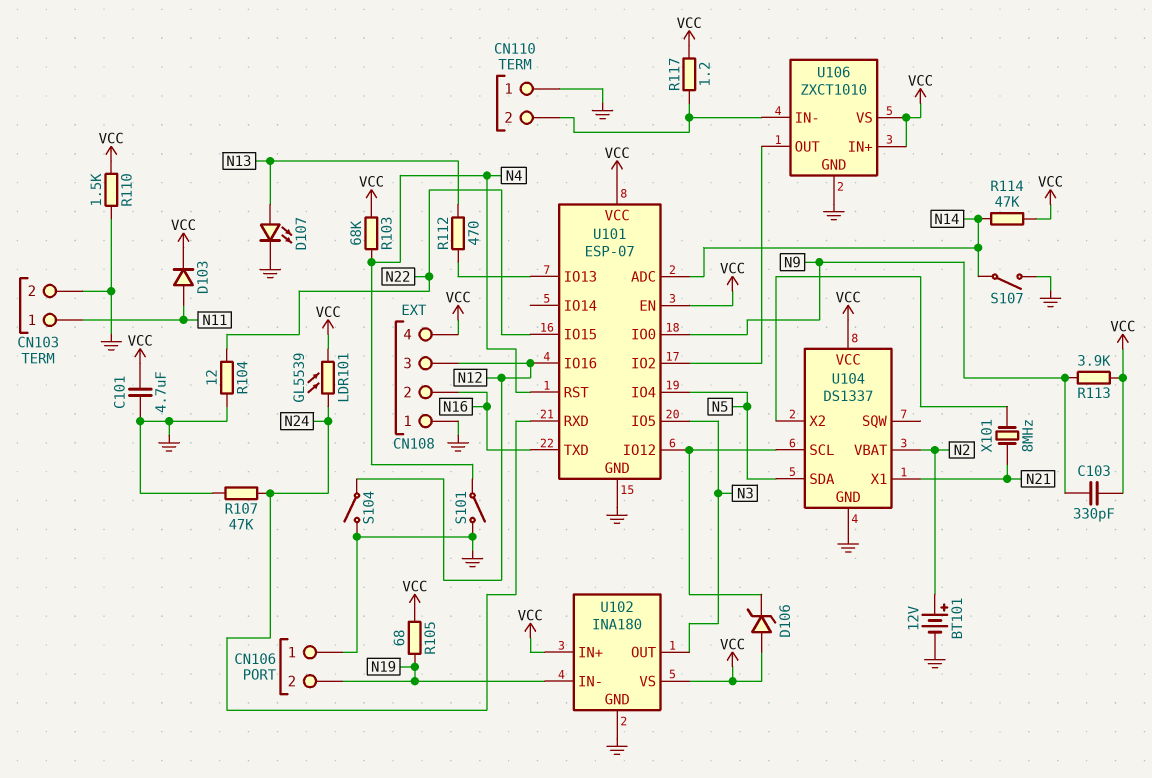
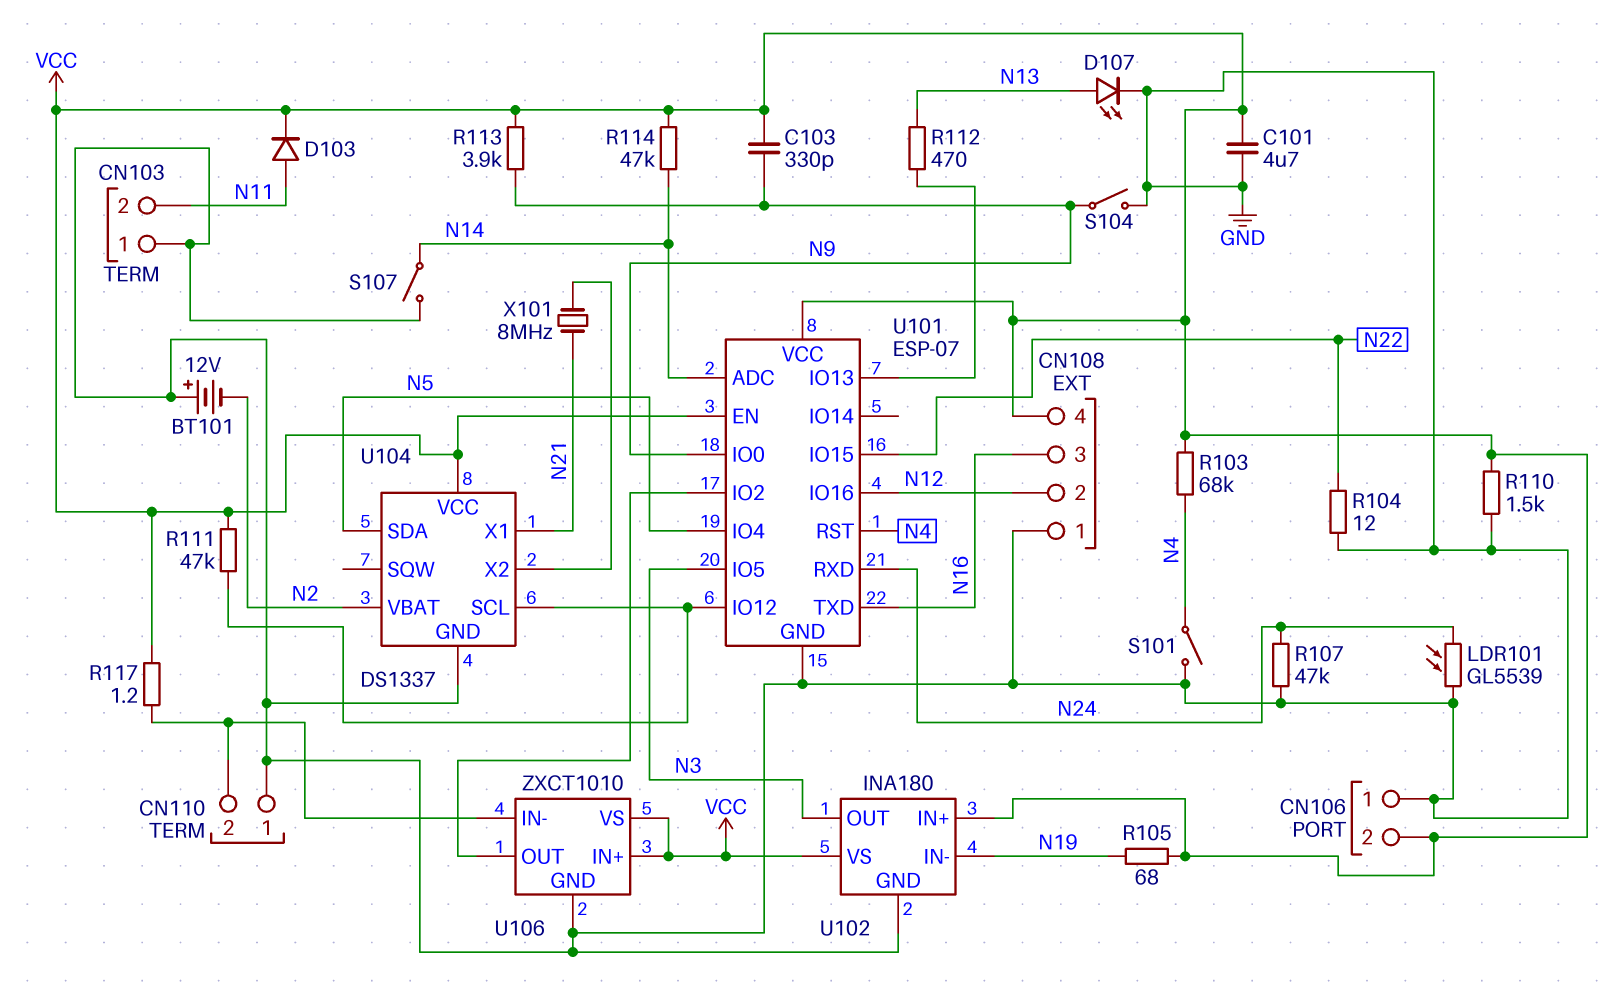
BT101: 12V (plus N2, minus GND) -> 12V (plus GND, minus N2)
CN103 pin 1: N11 -> GND
CN103 pin 2: GND -> N11
CN106 pin 2: N19 -> VCC
CN108 pin 2: N16 -> N12
CN108 pin 3: N12 -> N16
D106: zener (A VCC, K U101/IO12) -> none
LDR101: GL5539 (N24, VCC) -> GL5539 (GND, N24)
R111: none -> 47k (U101/IO12, VCC)
S104: switch (GND, N12) -> switch (GND, N9)

